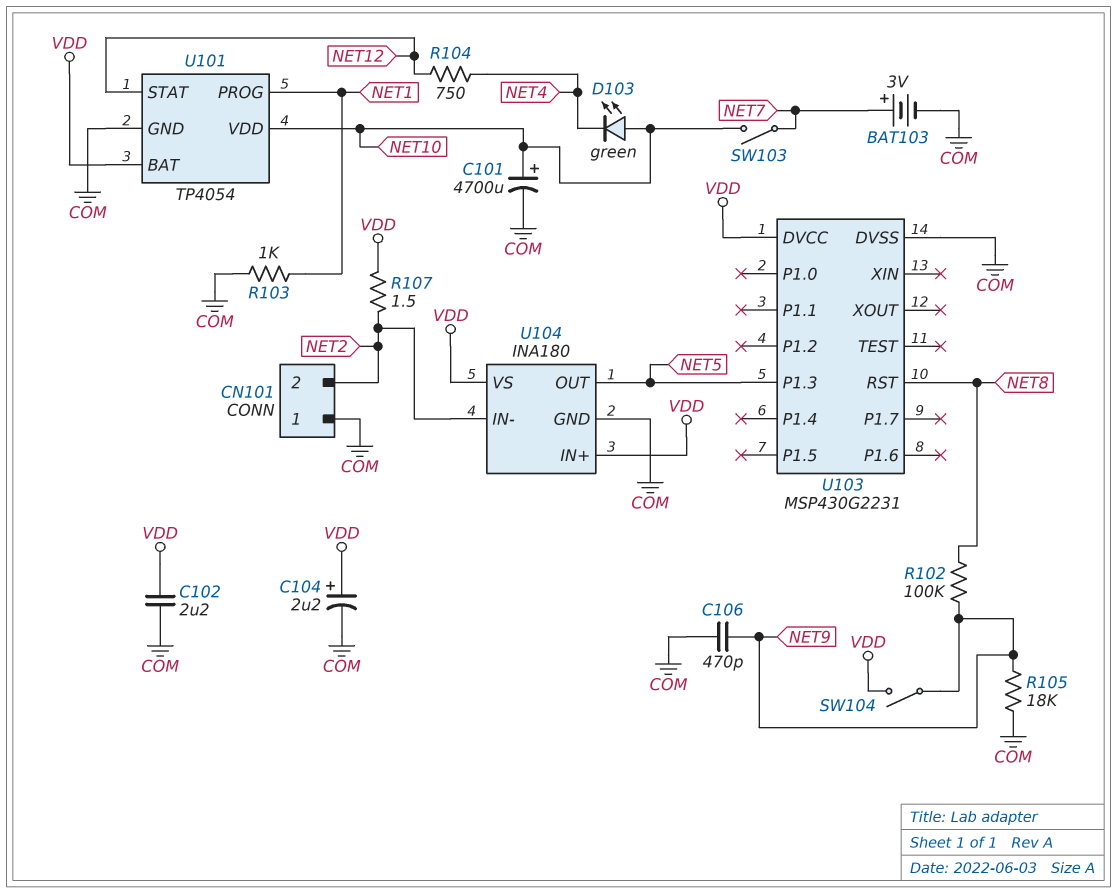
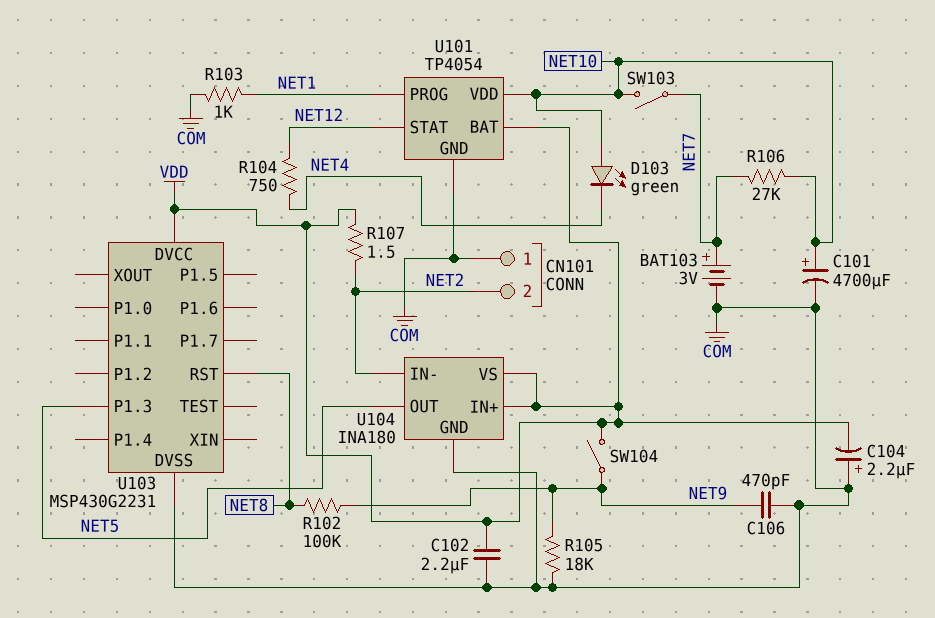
C104: 2.2uF (plus VDD, minus COM) -> 2.2uF (plus COM, minus VDD)
R106: none -> 27k (NET7, NET10)

